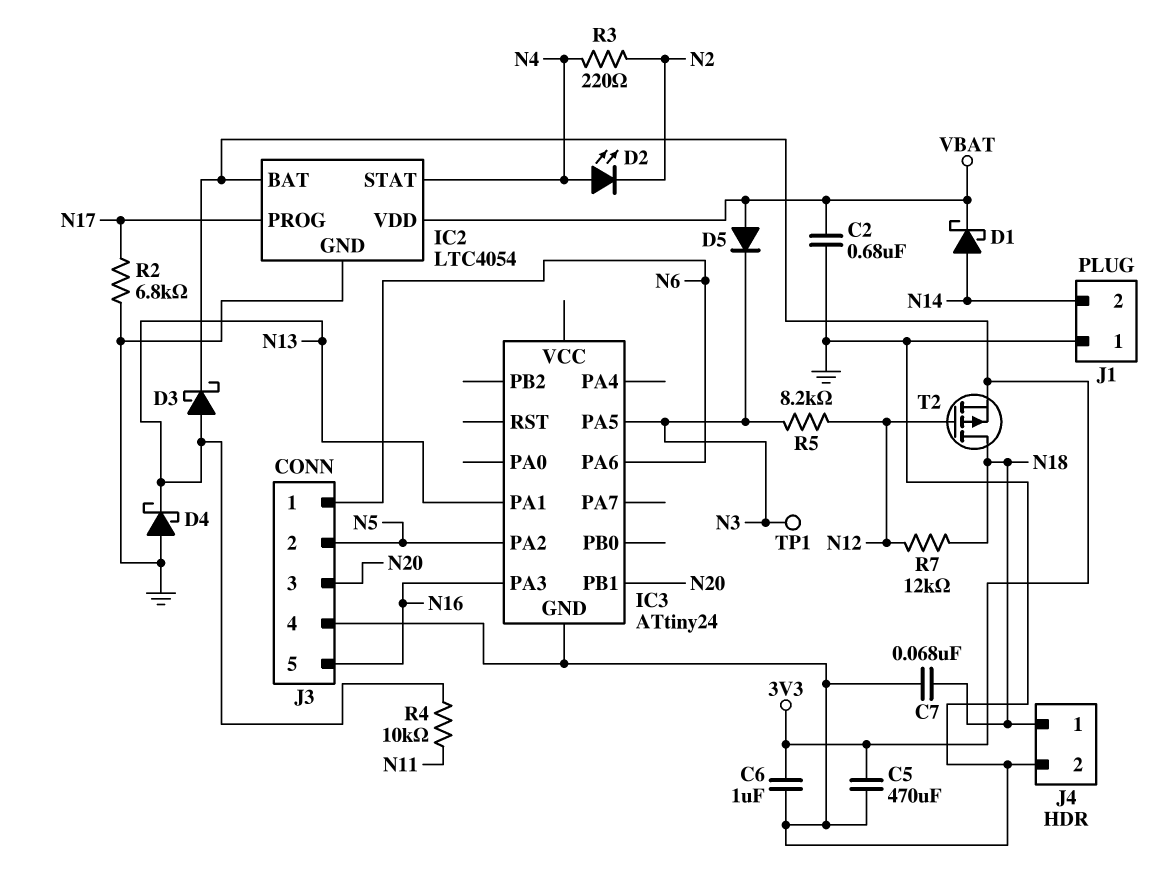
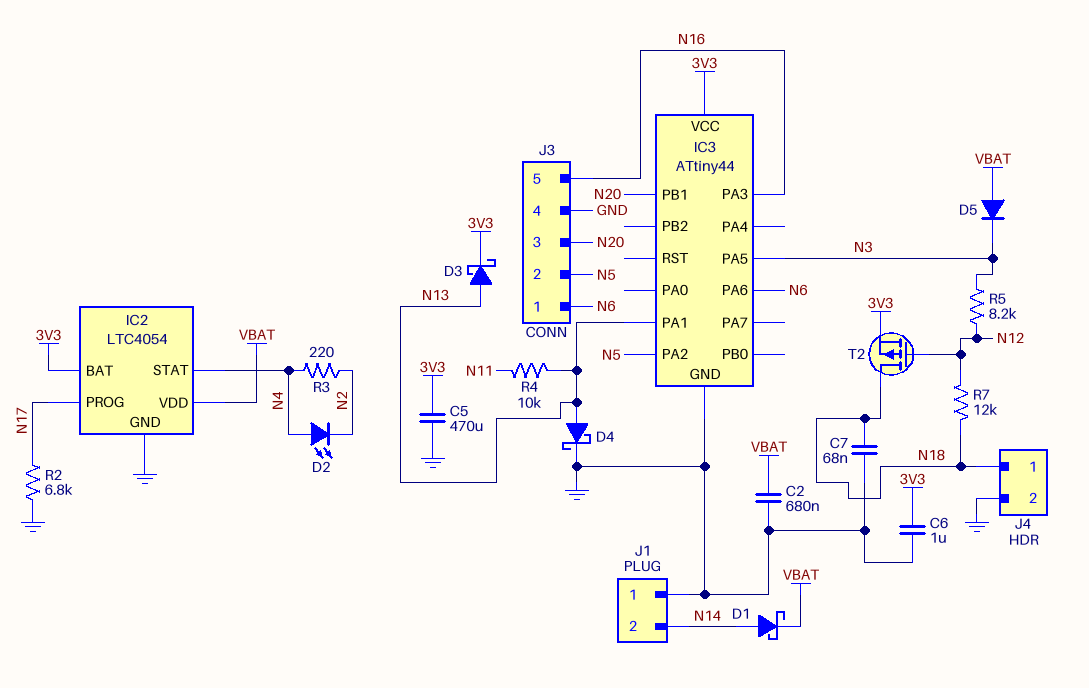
D4: schottky (A GND, K N13) -> schottky (A N13, K GND)
IC3: ATtiny24 -> ATtiny44
IC3 pin VCC: none -> 3V3
TP1: test point (N3) -> none

